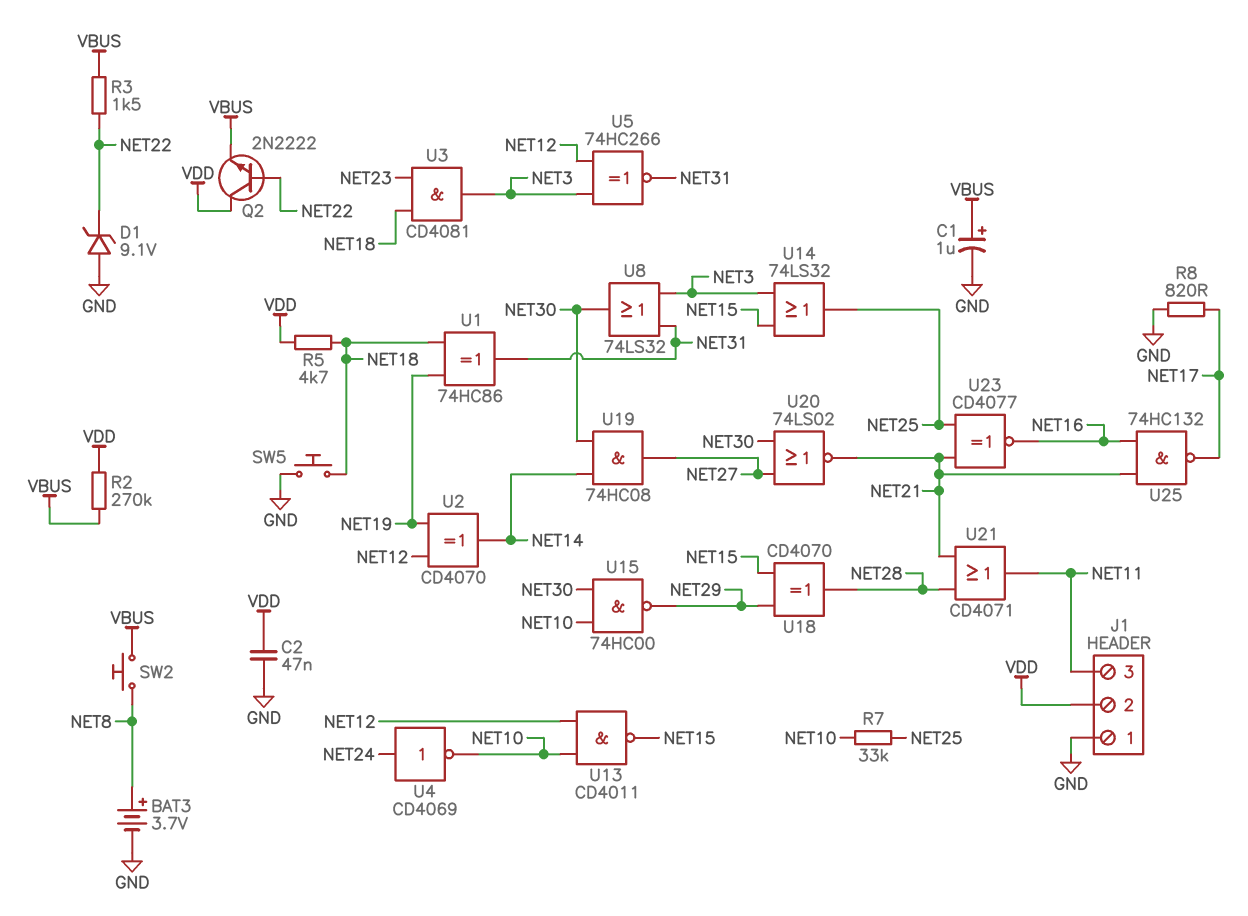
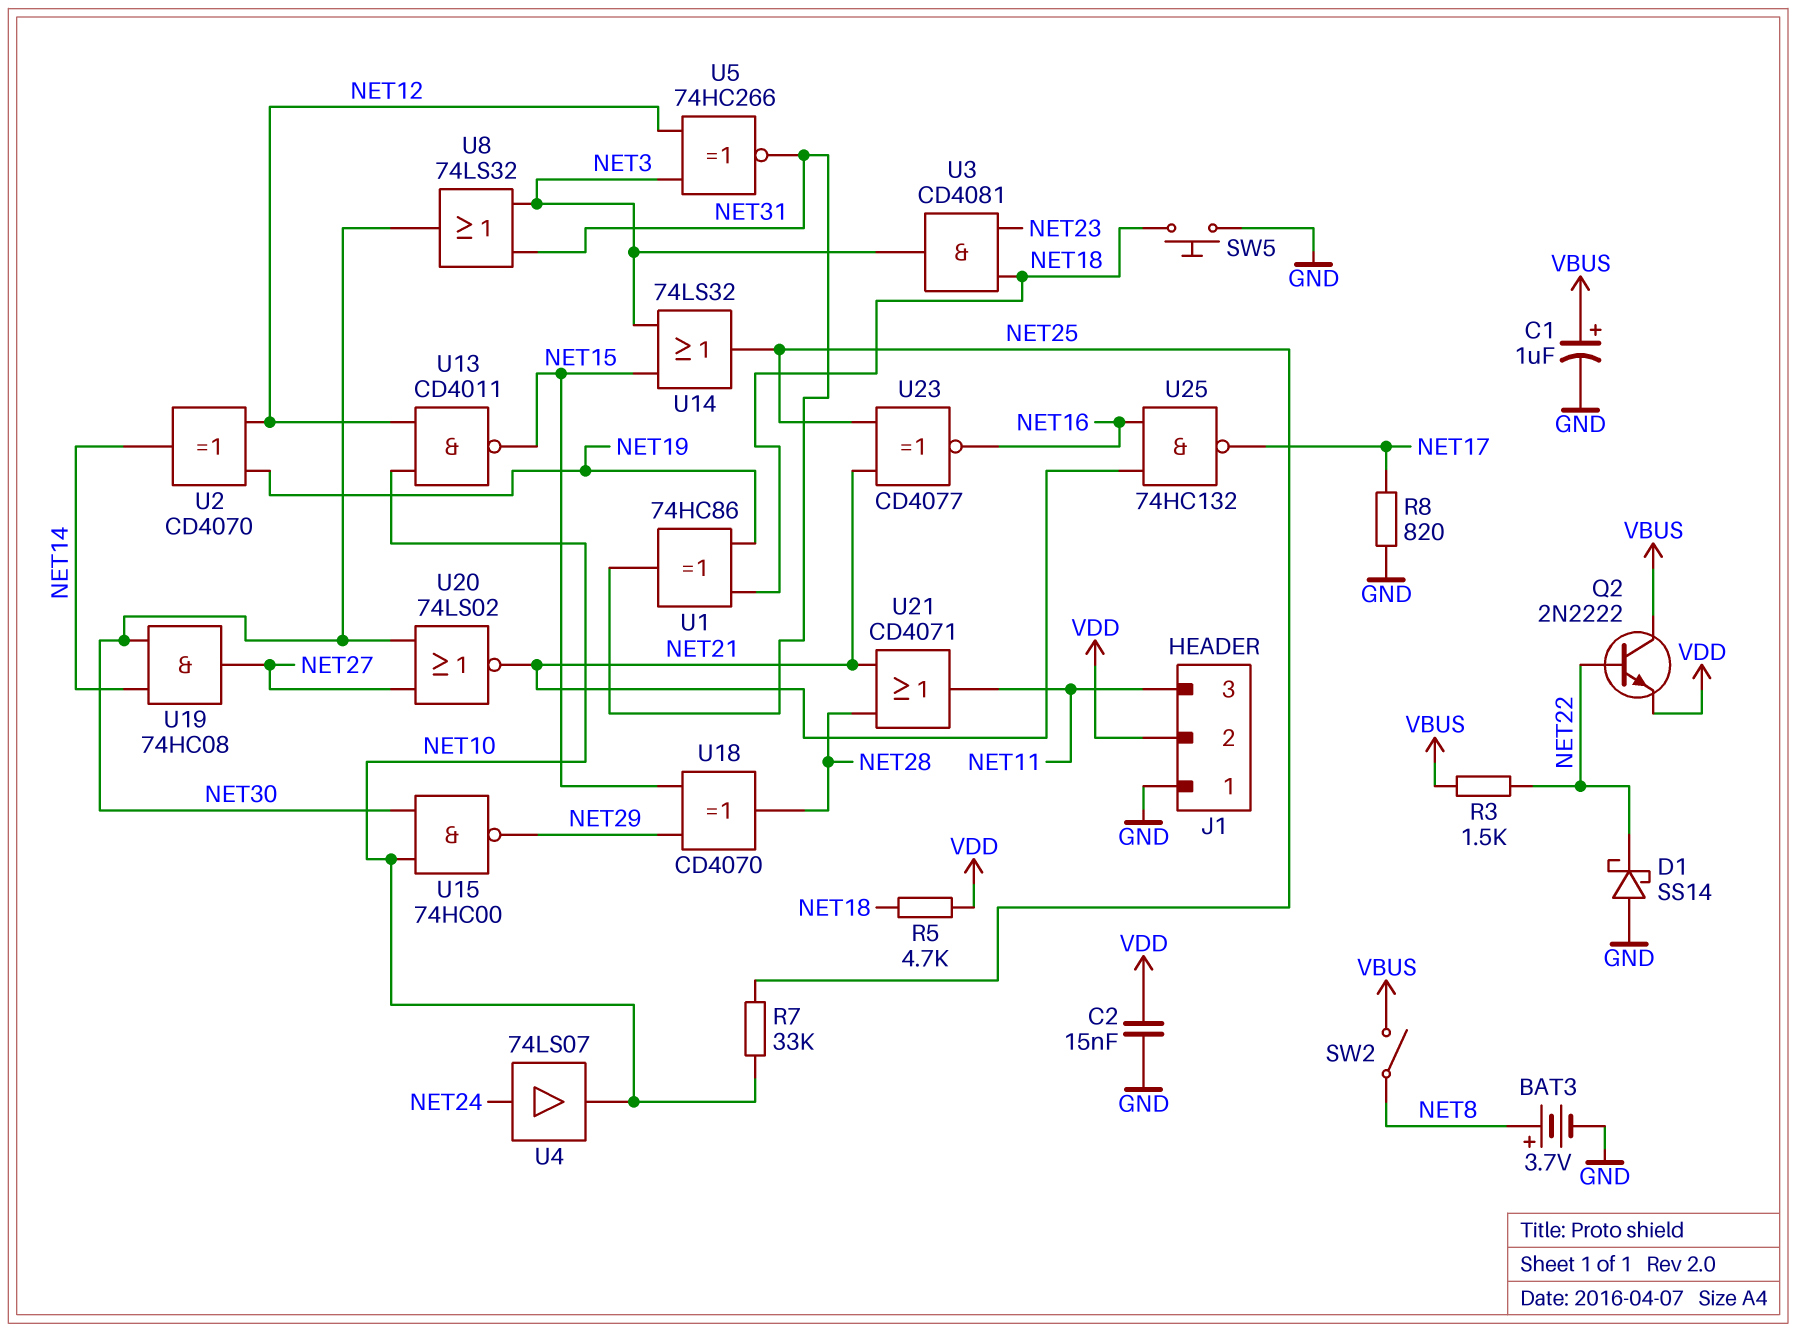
C2: 47nF (GND, VDD) -> 15nF (GND, VDD)
D1: zener 9.1V (A GND, K NET22) -> schottky SS14 (A GND, K NET22)
Q2: NPN 2N2222 (B NET22, C VDD, E VBUS) -> NPN 2N2222 (B NET22, C VBUS, E VDD)
R2: 270k (VBUS, VDD) -> none
SW2: button (NET8, VBUS) -> switch (NET8, VBUS)
U4: NOT CD4069 (in NET24, out NET10) -> buffer 74LS07 (in NET24, out NET10)

